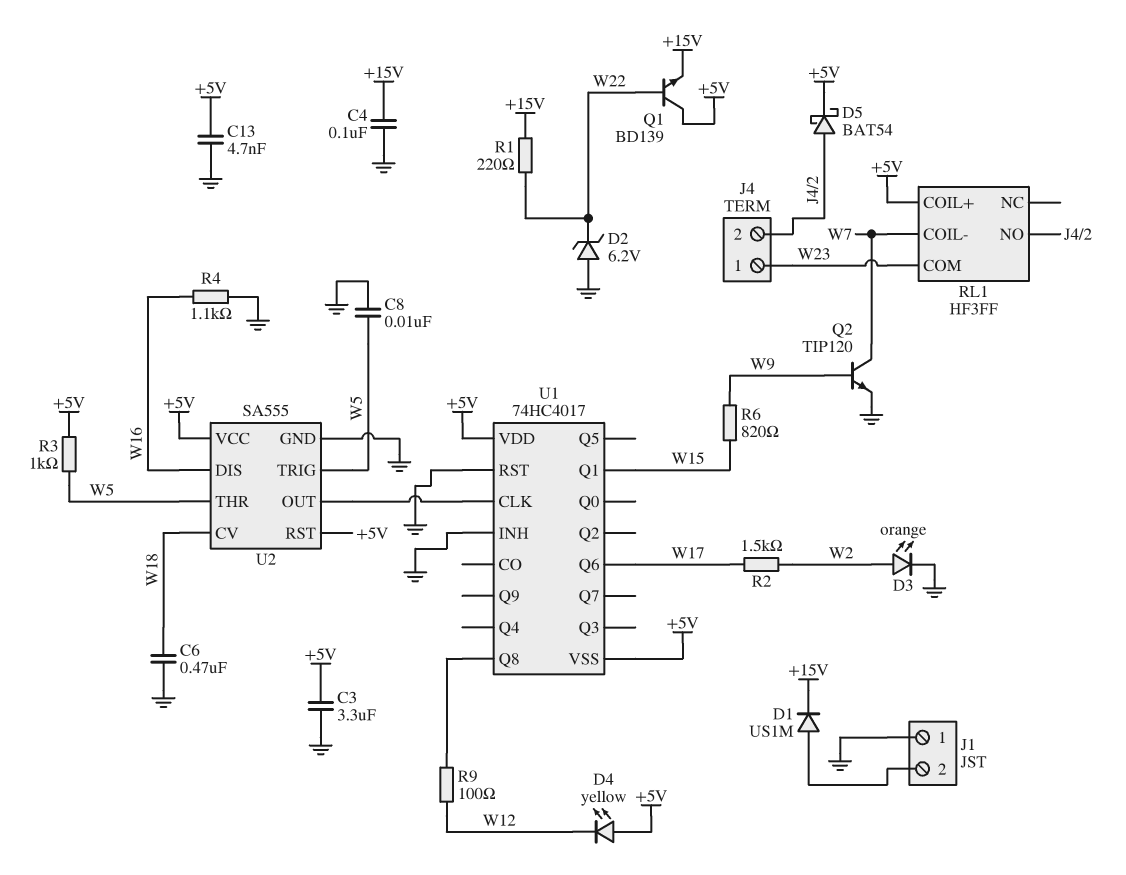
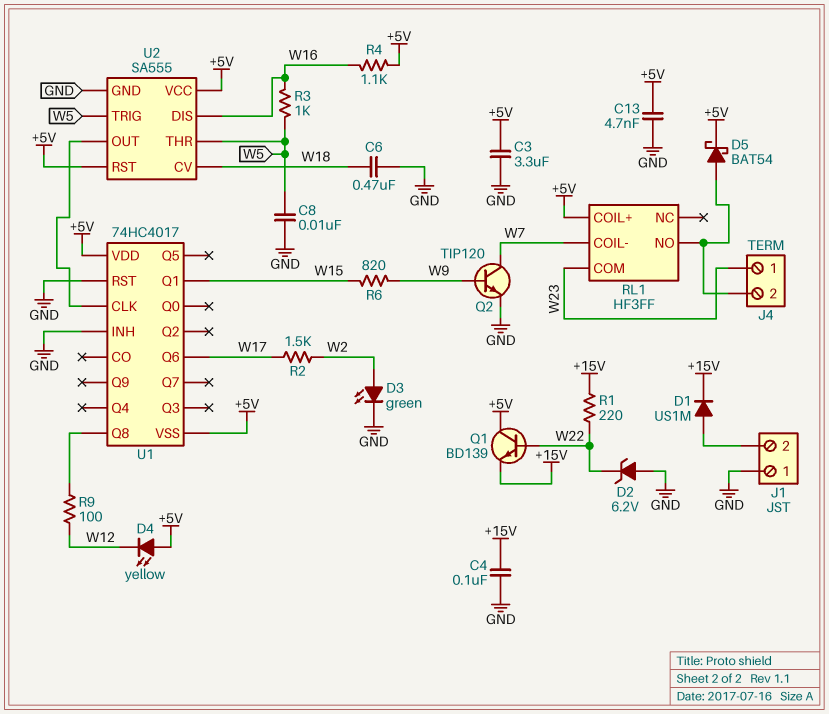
D3: LED orange (A W2, K GND) -> LED green (A W2, K GND)
R3: 1k (+5V, W5) -> 1k (W5, W16)
R4: 1.1k (GND, W16) -> 1.1k (+5V, W16)

